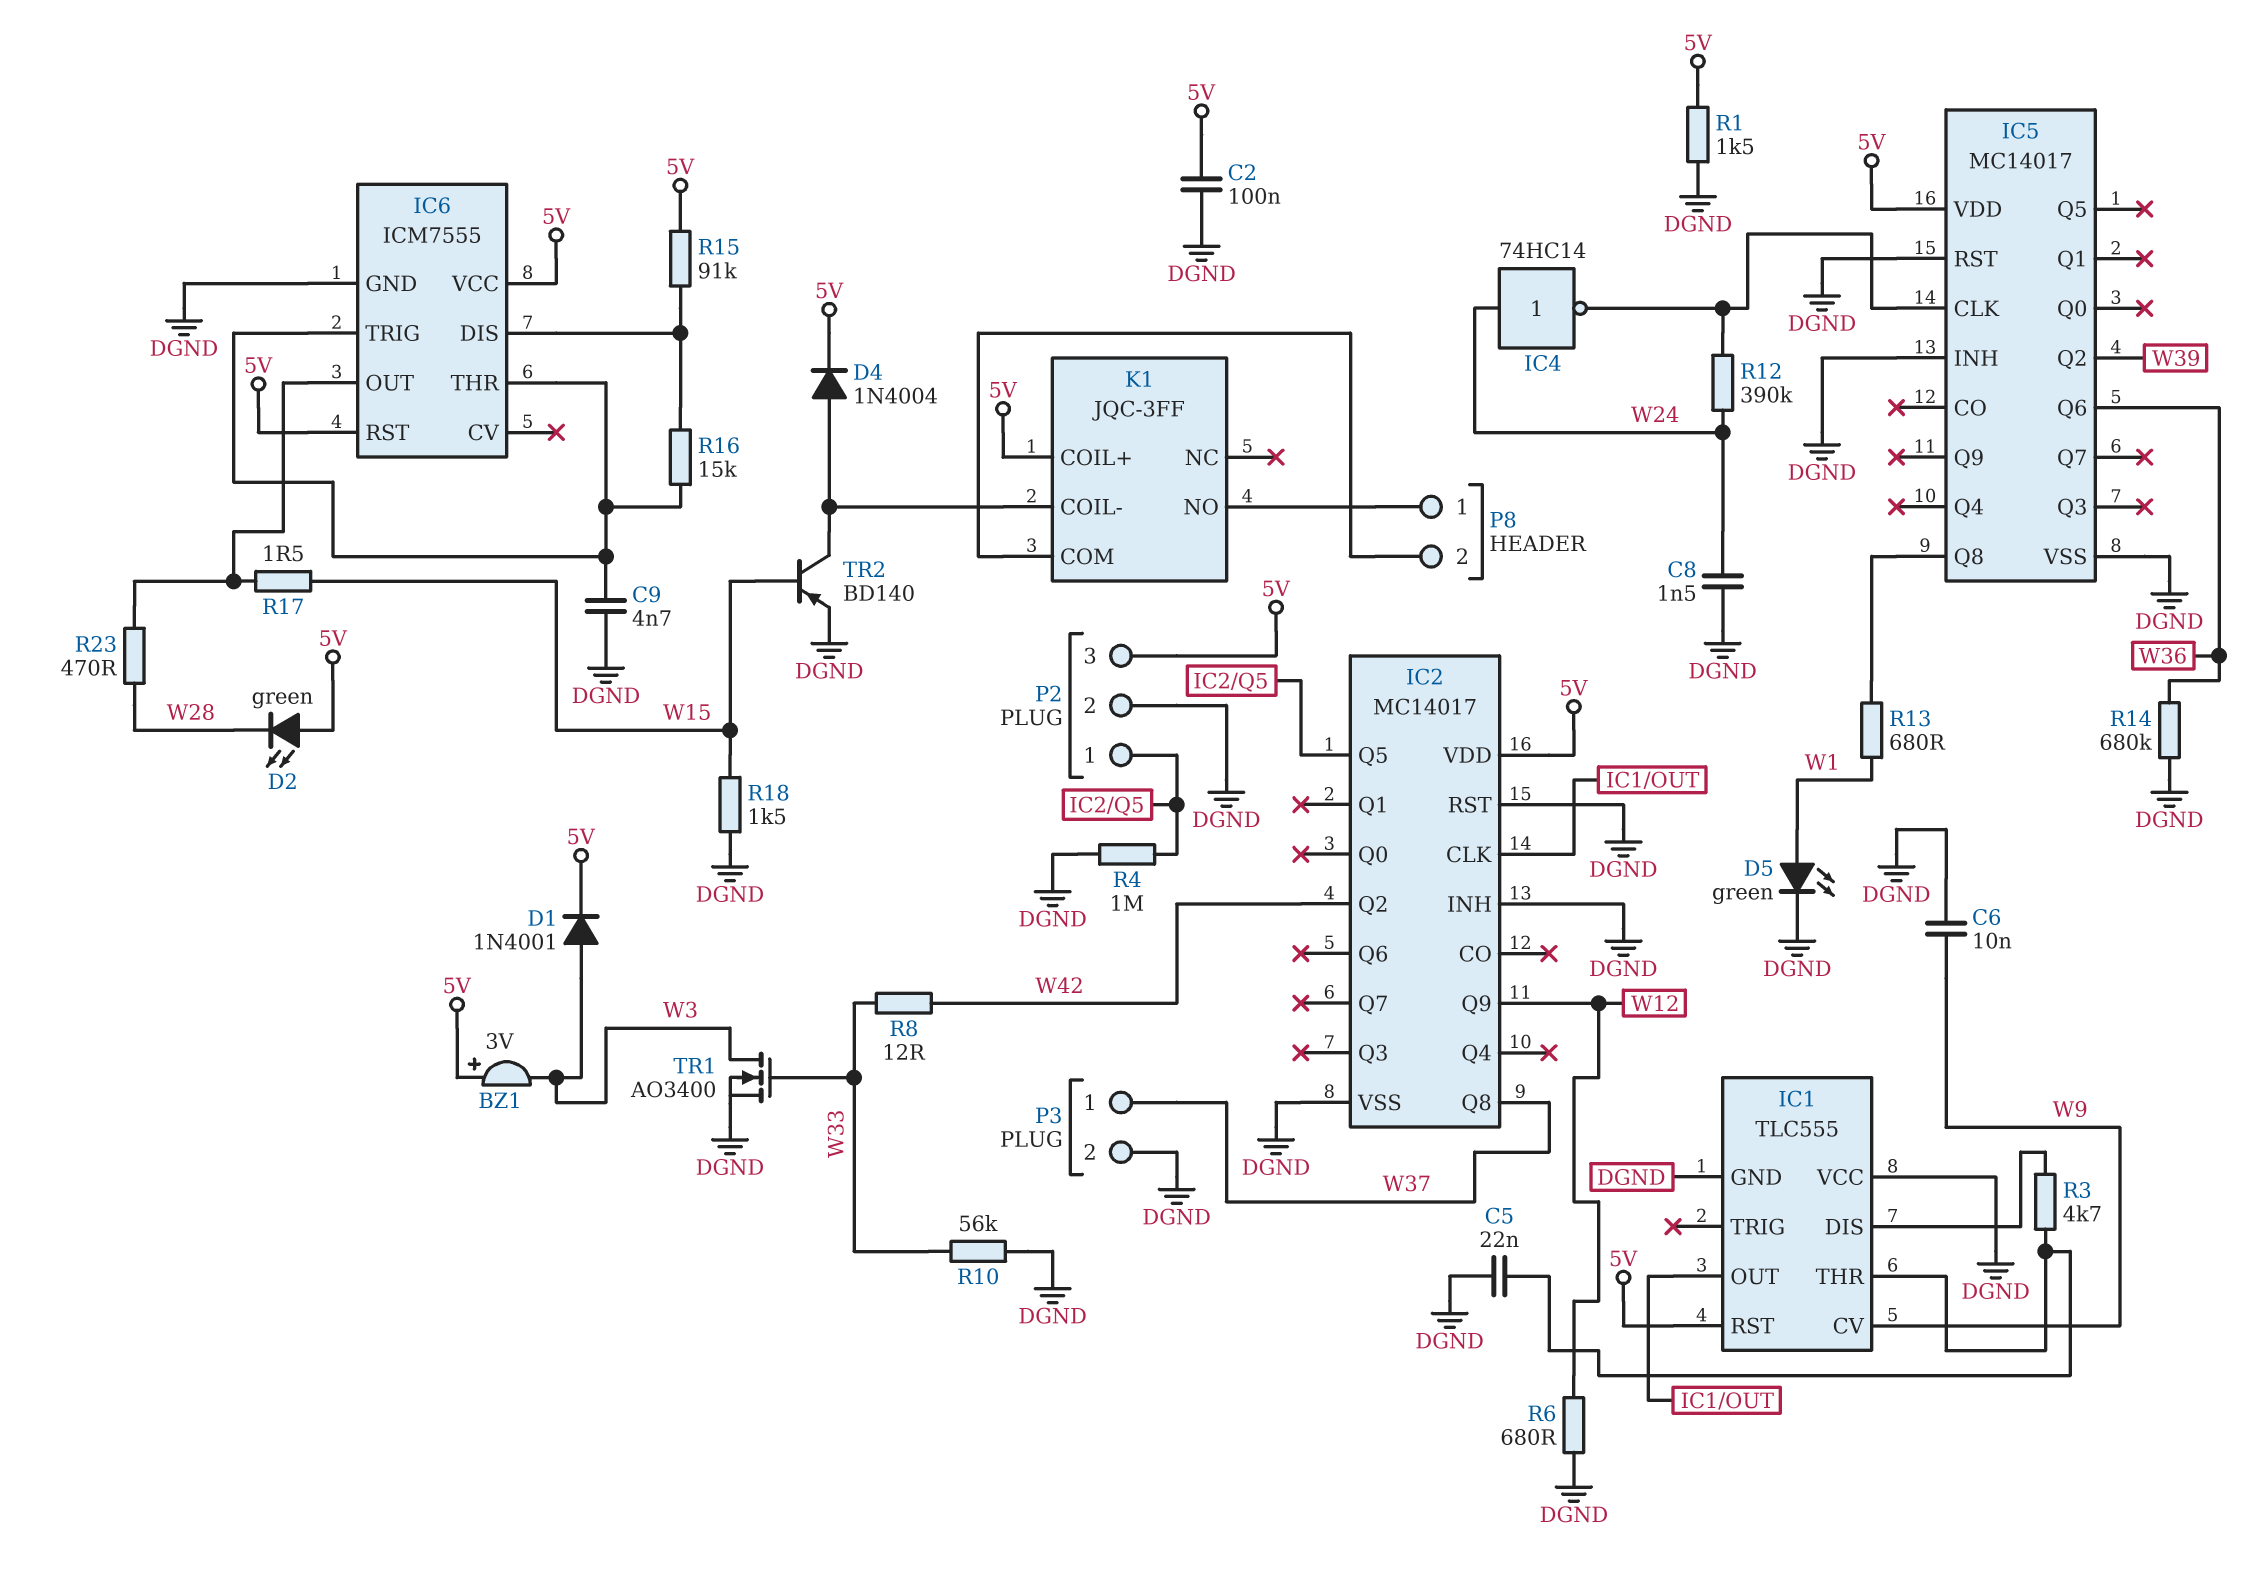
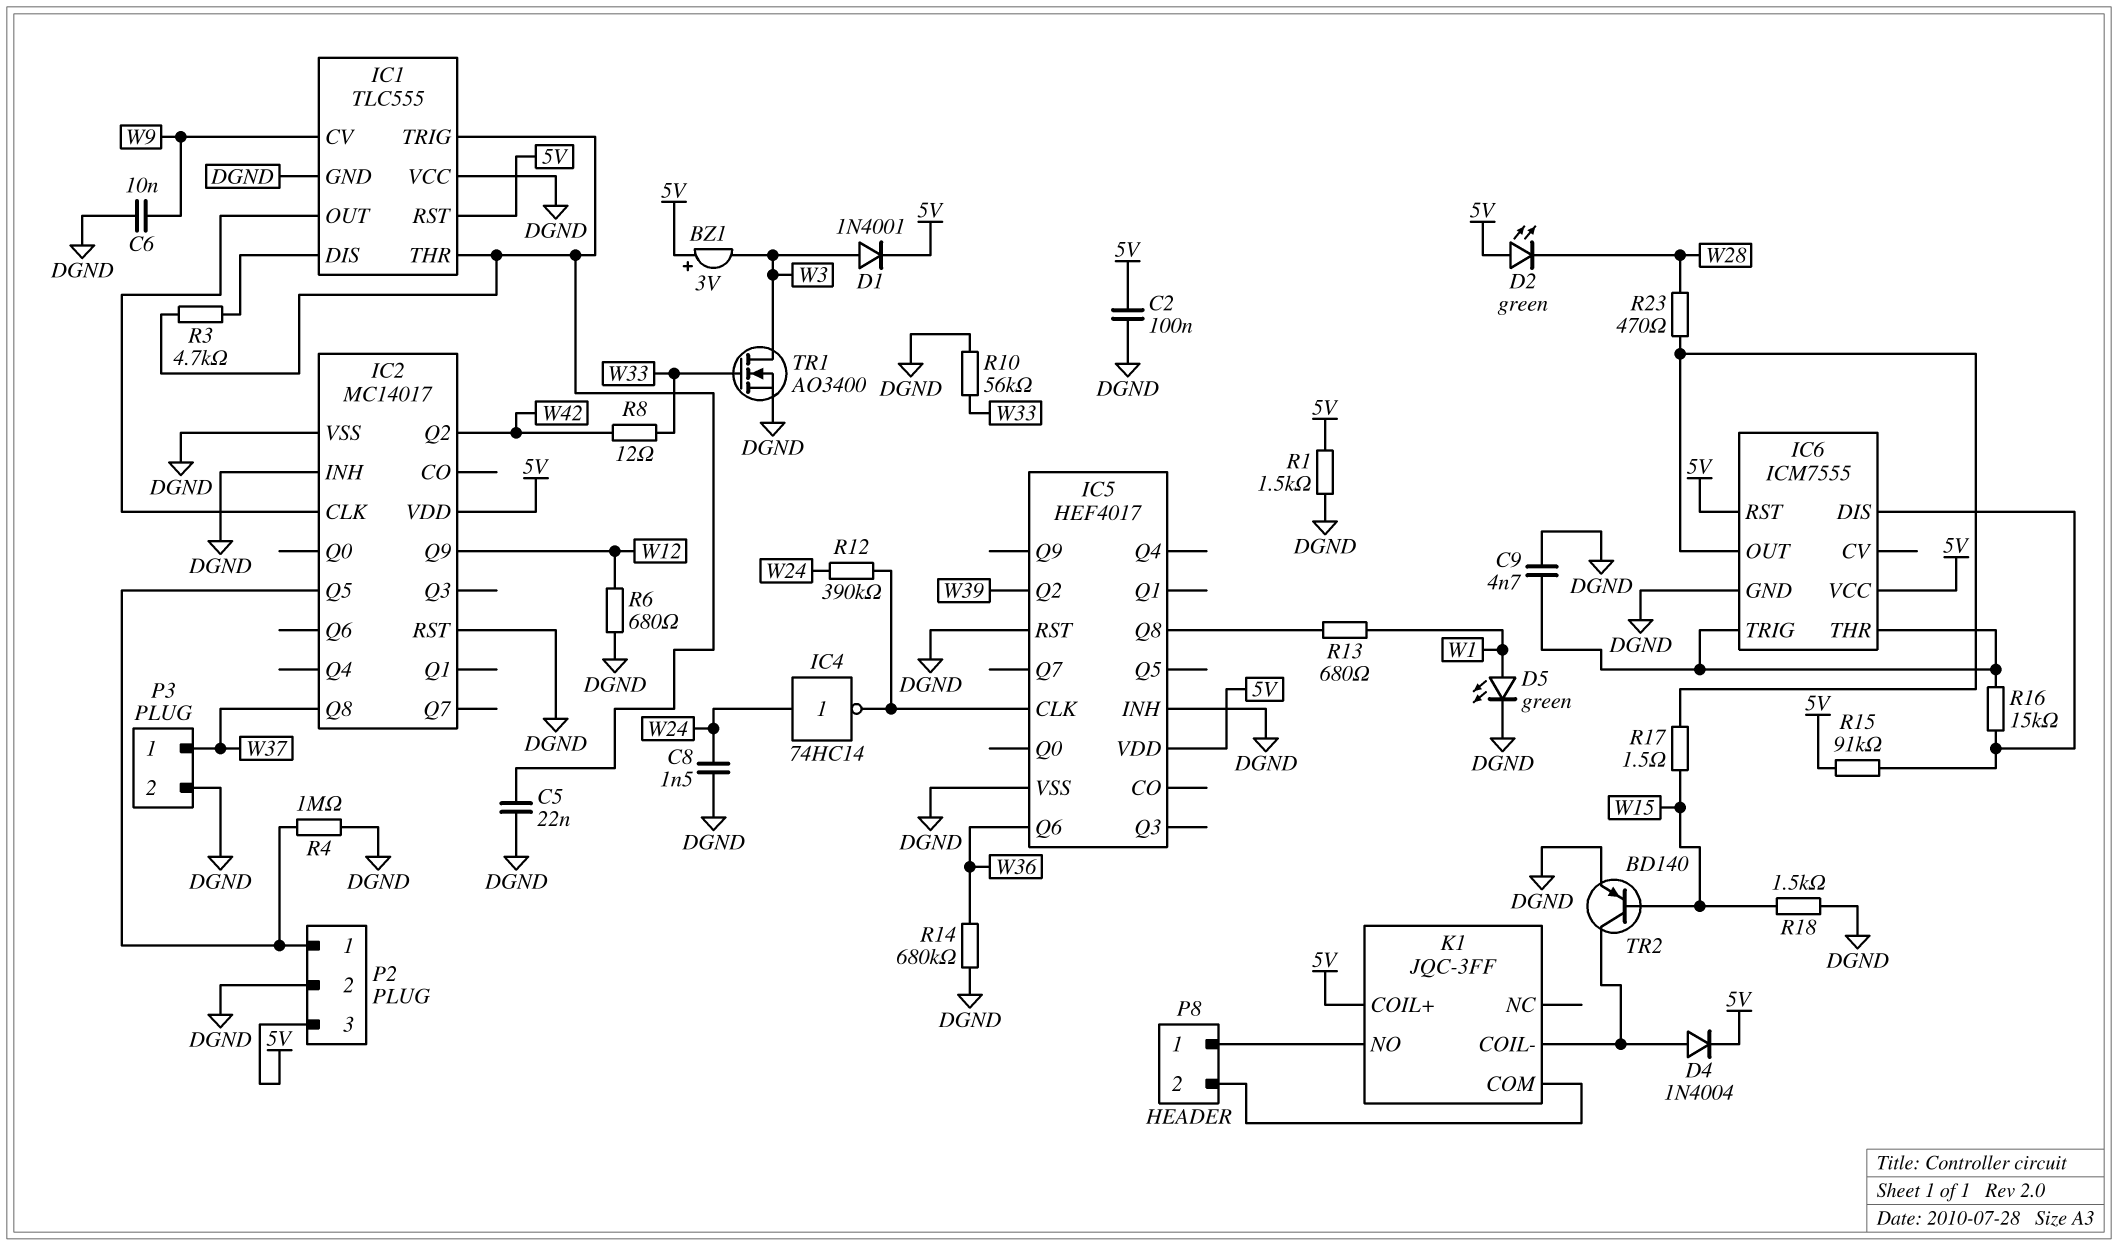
IC1 pin TRIG: none -> IC1/THR
IC5: MC14017 -> HEF4017

